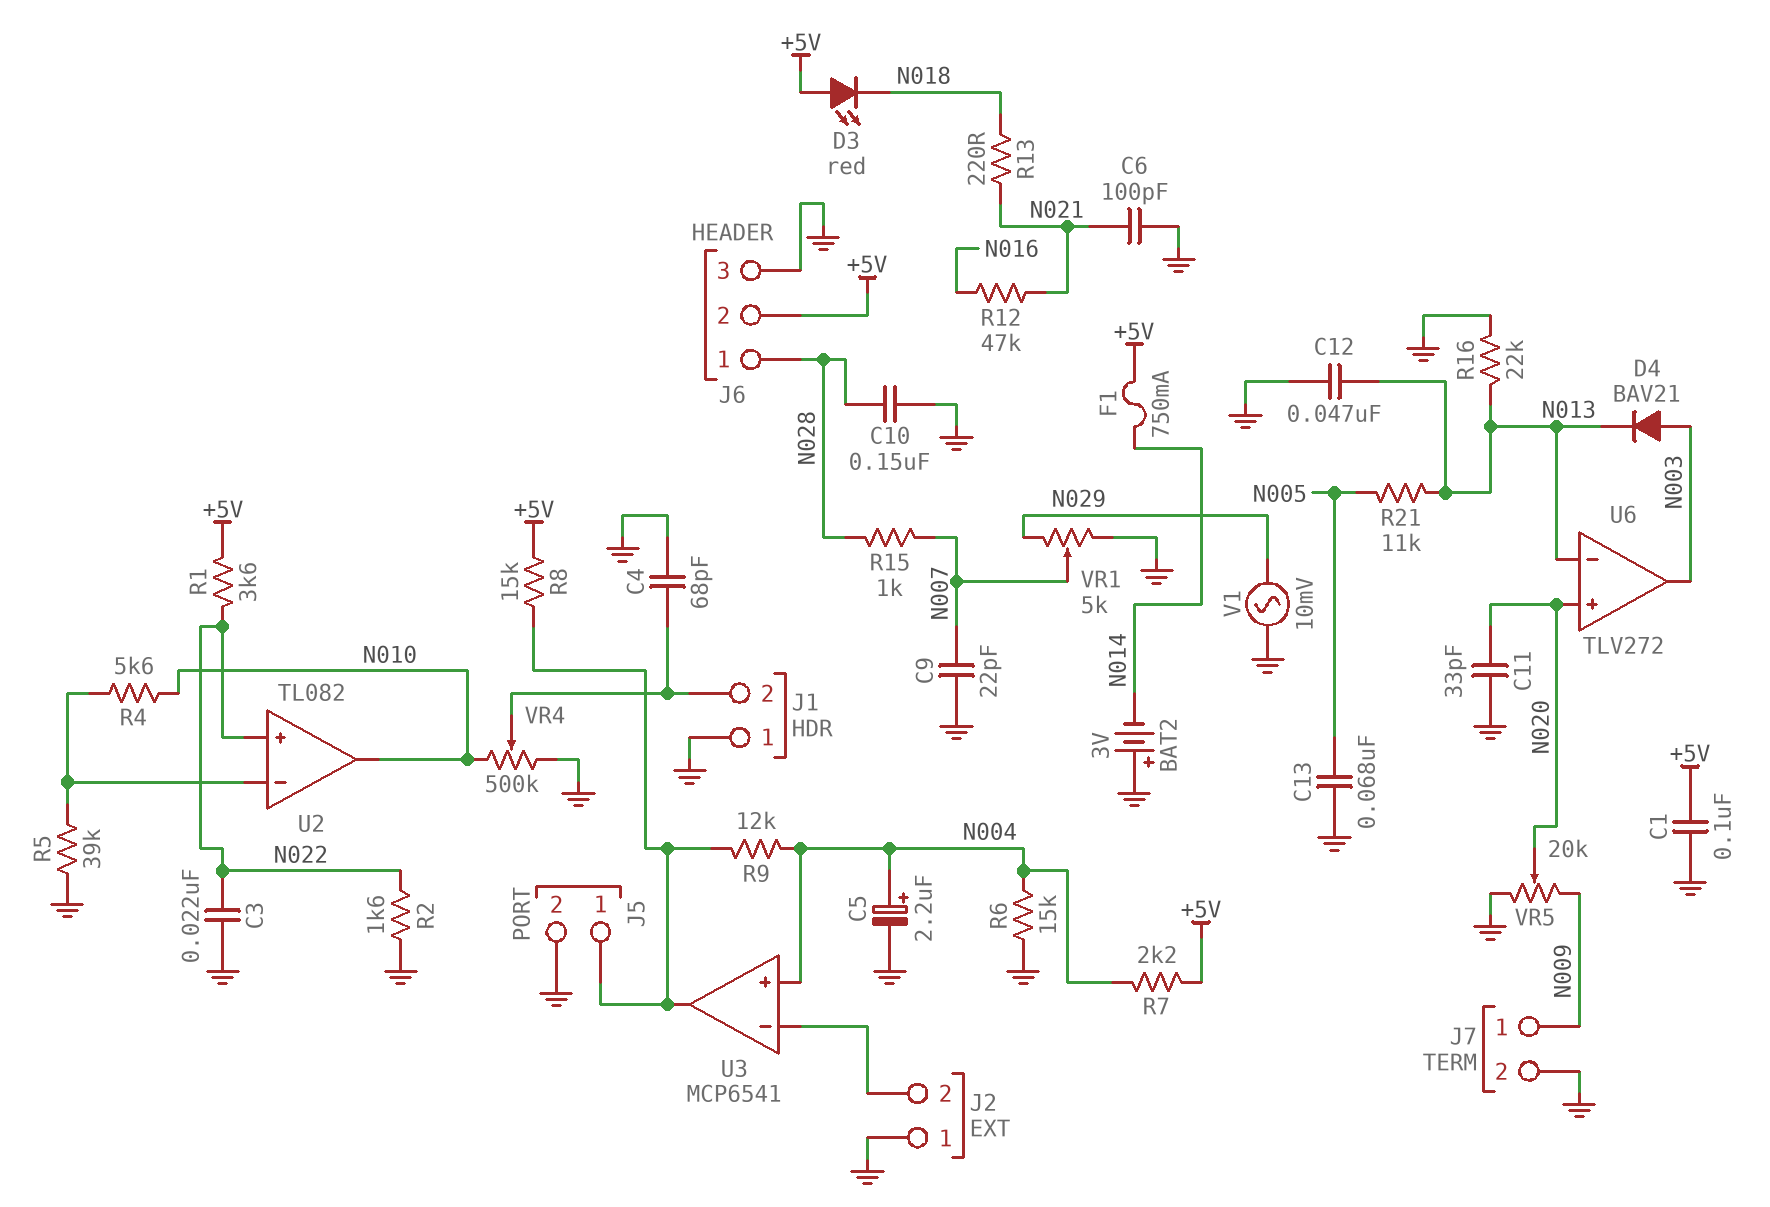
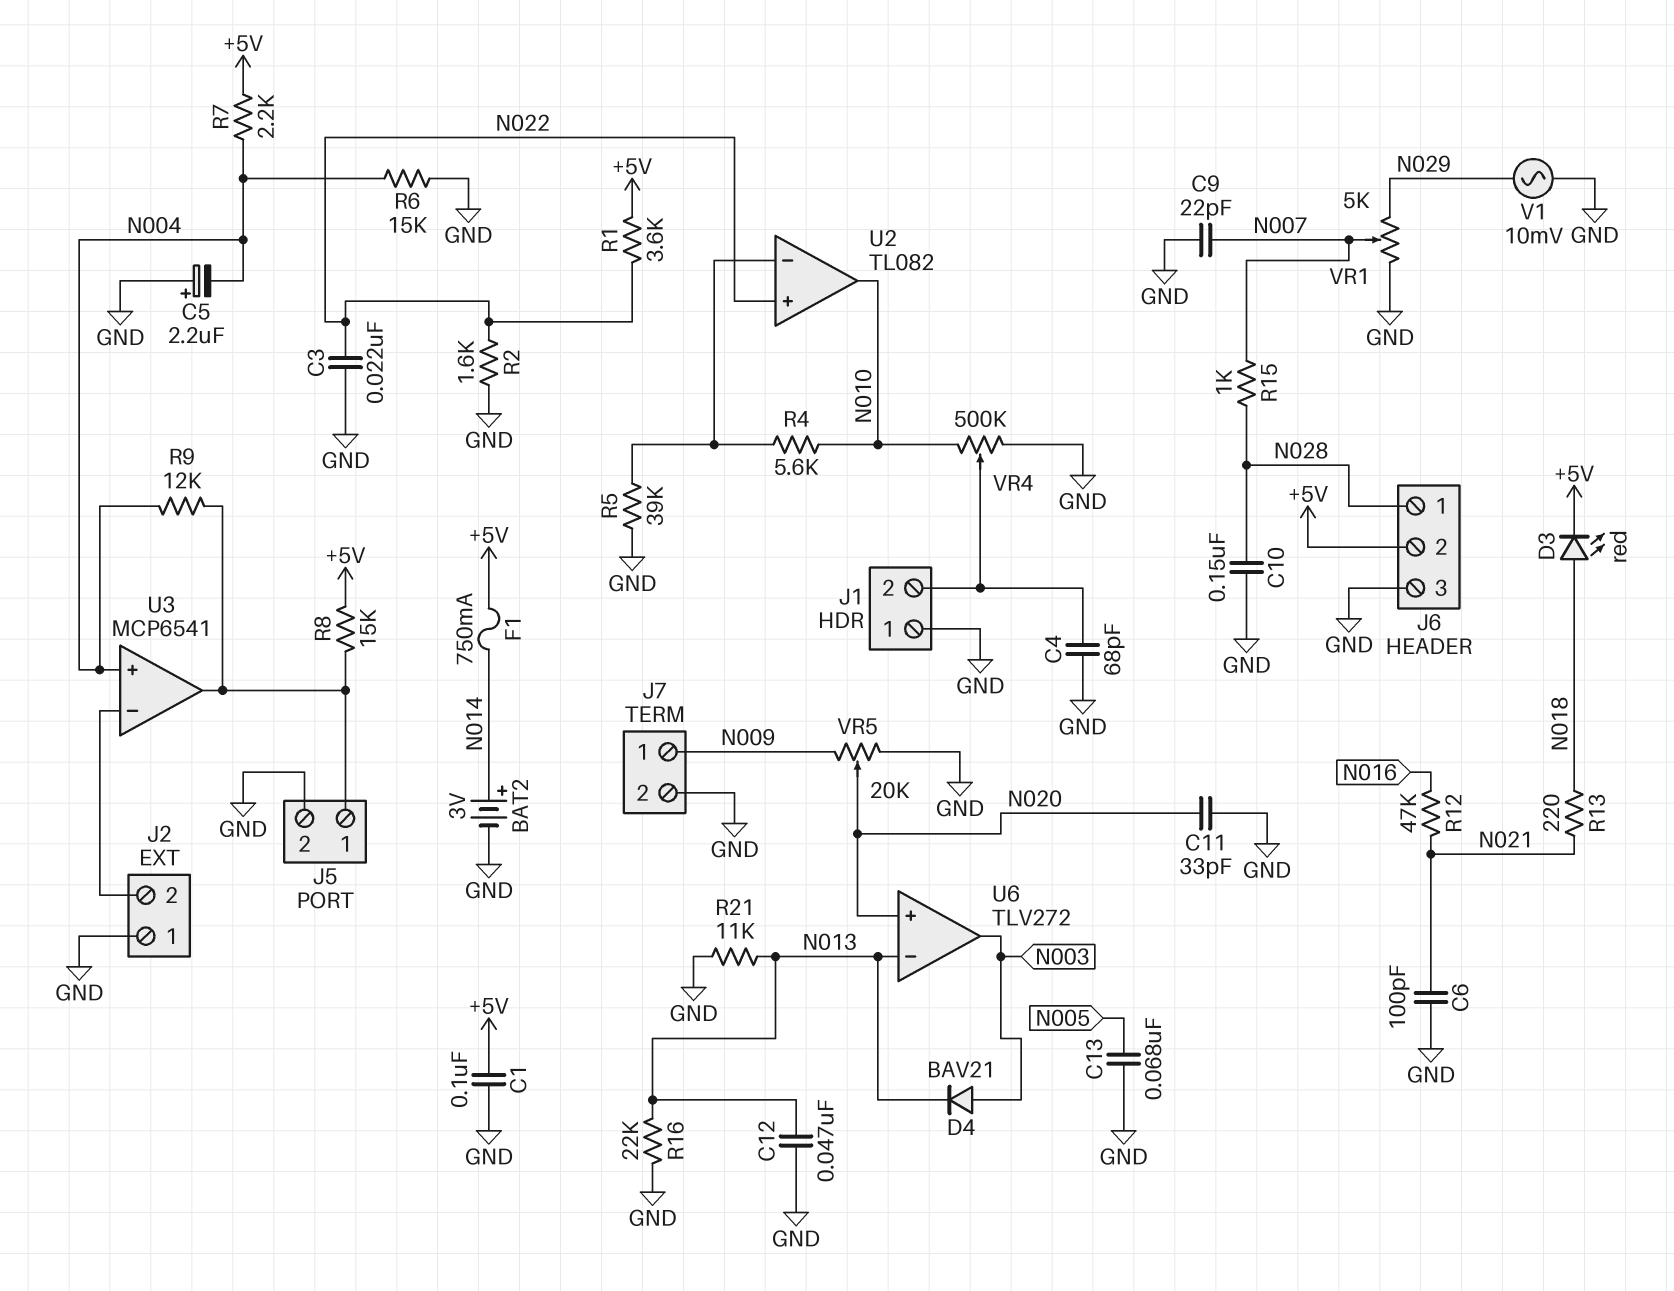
BAT2: 3V (plus GND, minus N014) -> 3V (plus N014, minus GND)
C5: 2.2uF (plus N004, minus GND) -> 2.2uF (plus GND, minus N004)
D3: LED red (A +5V, K N018) -> LED red (A N018, K +5V)
R21: 11k (N005, N013) -> 11k (GND, N013)

